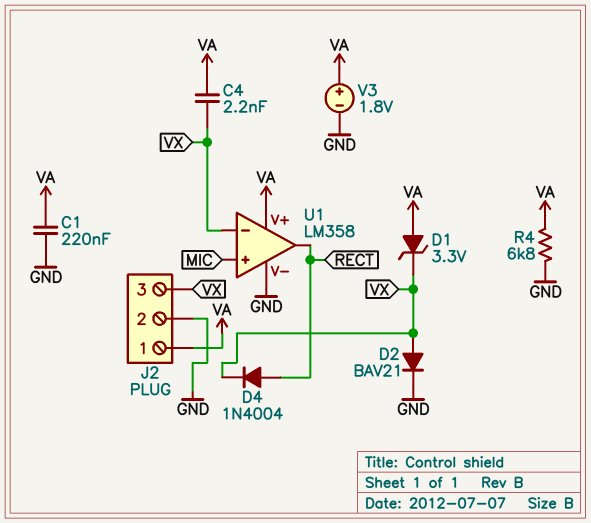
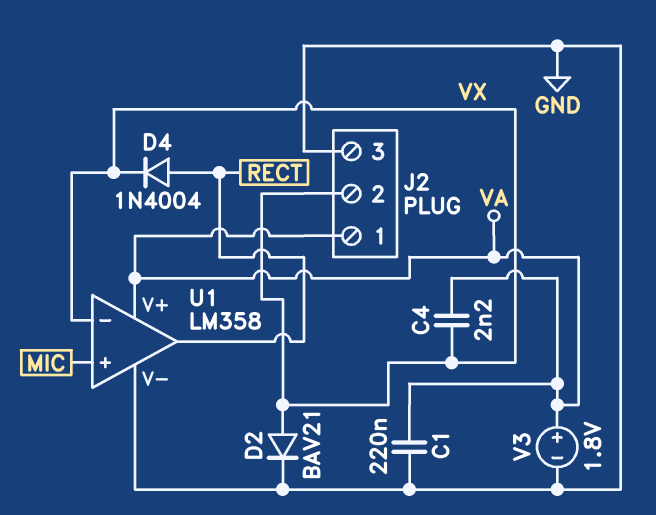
D1: zener 3.3V (A VA, K VX) -> none
J2 pin 2: GND -> VX
J2 pin 3: VX -> GND
R4: 6.8k (GND, VA) -> none

